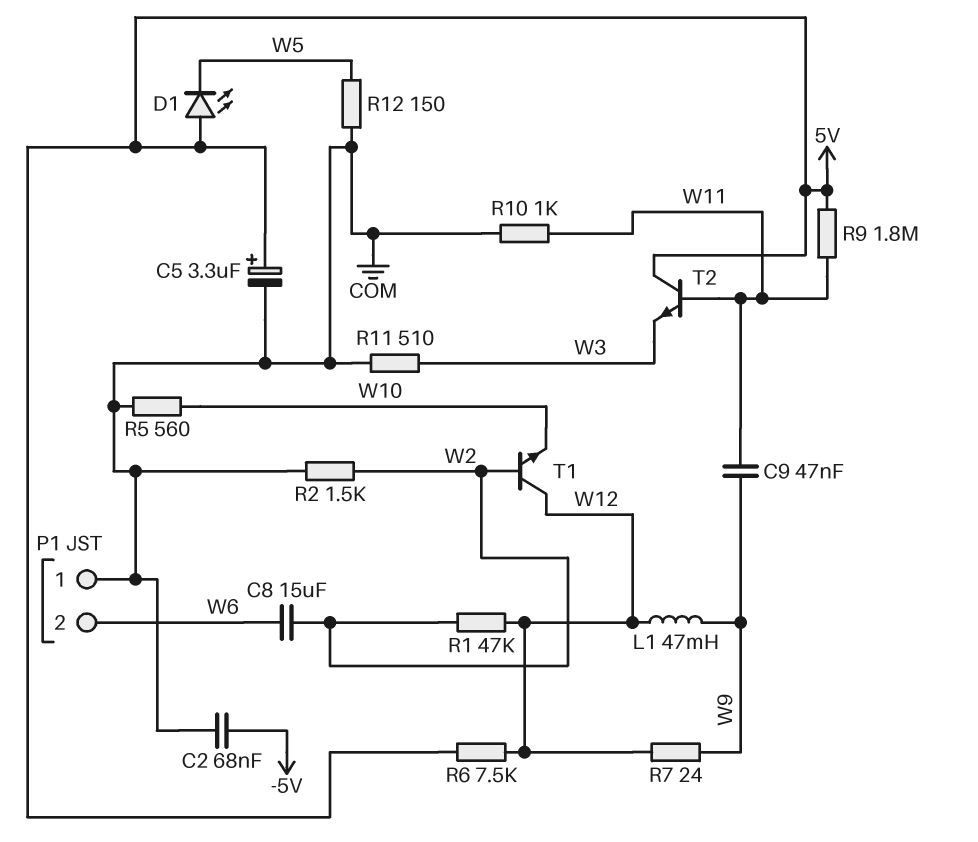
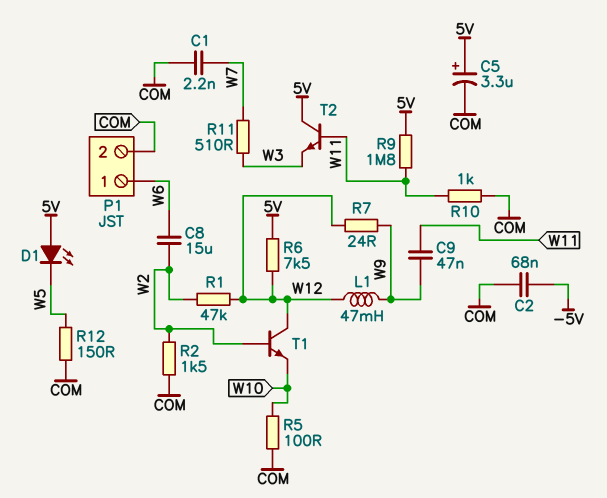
C1: none -> 2.2nF (COM, W7)
P1 pin 1: COM -> W6
P1 pin 2: W6 -> COM
R5: 560 (COM, W10) -> 100 (COM, W10)
R11: 510 (COM, W3) -> 510 (W3, W7)

